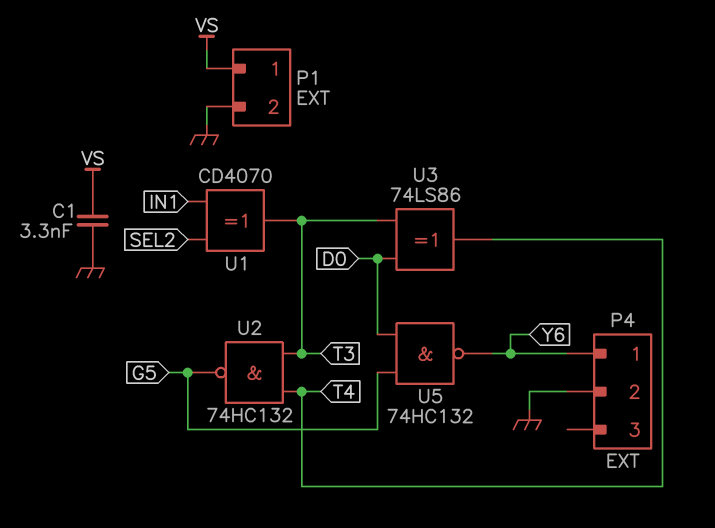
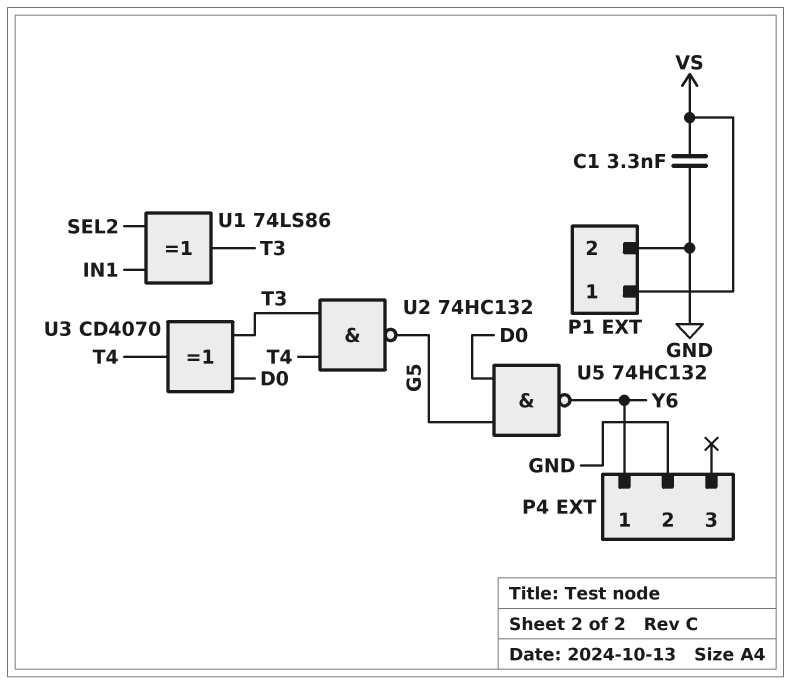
U1: XOR CD4070 (in IN1, in SEL2, out T3) -> XOR 74LS86 (in IN1, in SEL2, out T3)
U3: XOR 74LS86 (in D0, in T3, out T4) -> XOR CD4070 (in D0, in T3, out T4)

